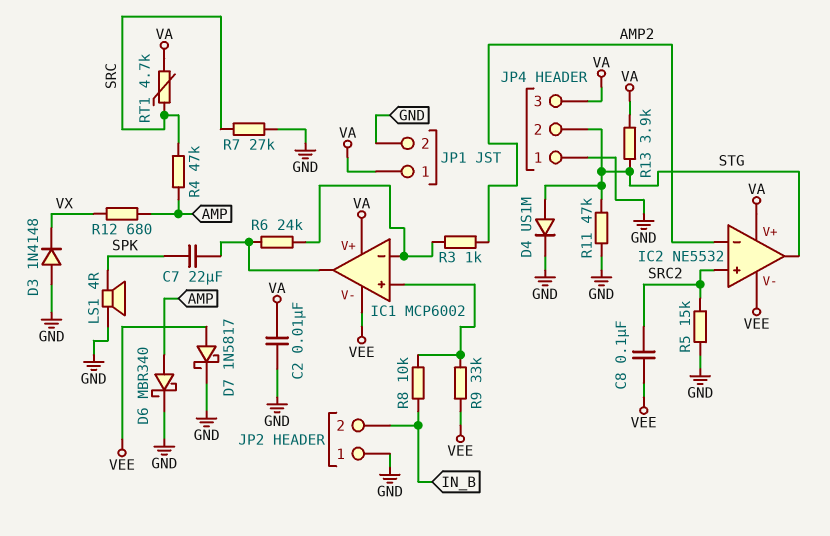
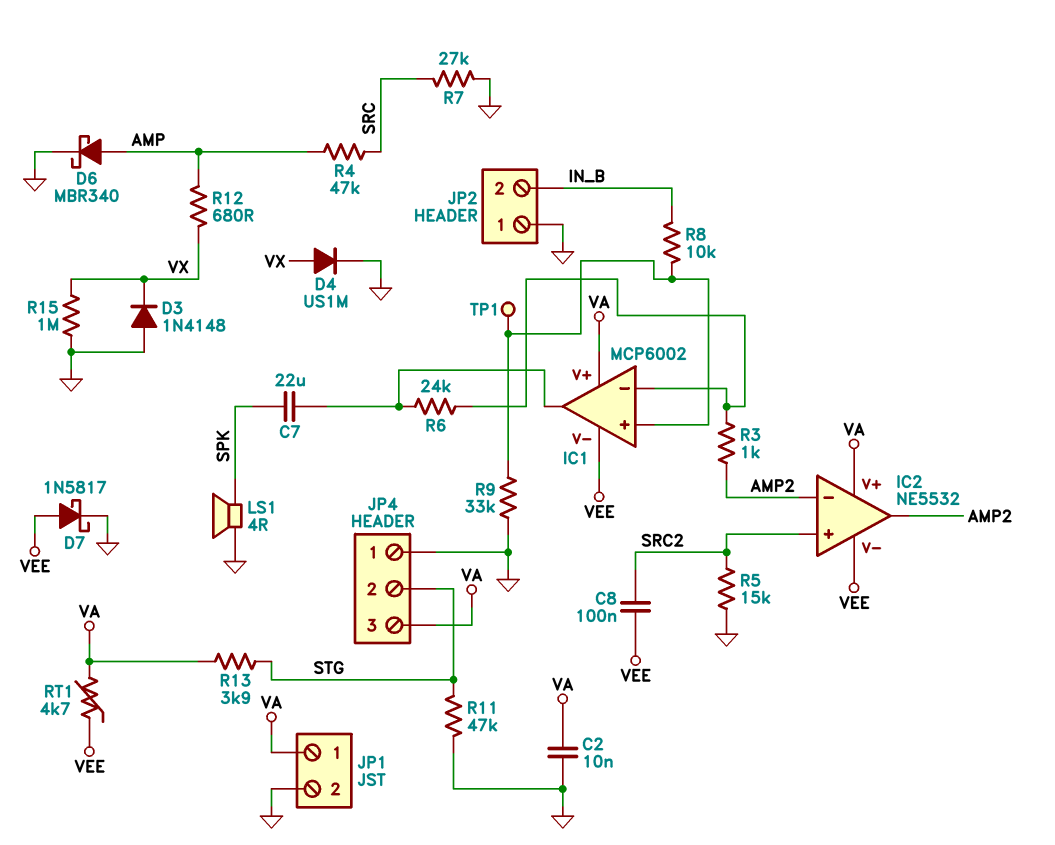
D4: diode US1M (A STG, K GND) -> diode US1M (A VX, K GND)
IC2 pin out: STG -> AMP2
R9: 33k (IC1/in+, VEE) -> 33k (GND, IC1/in+)
R15: none -> 1M (GND, VX)
RT1: 4.7k (SRC, VA) -> 4.7k (VA, VEE)
TP1: none -> test point (IC1/in+)

